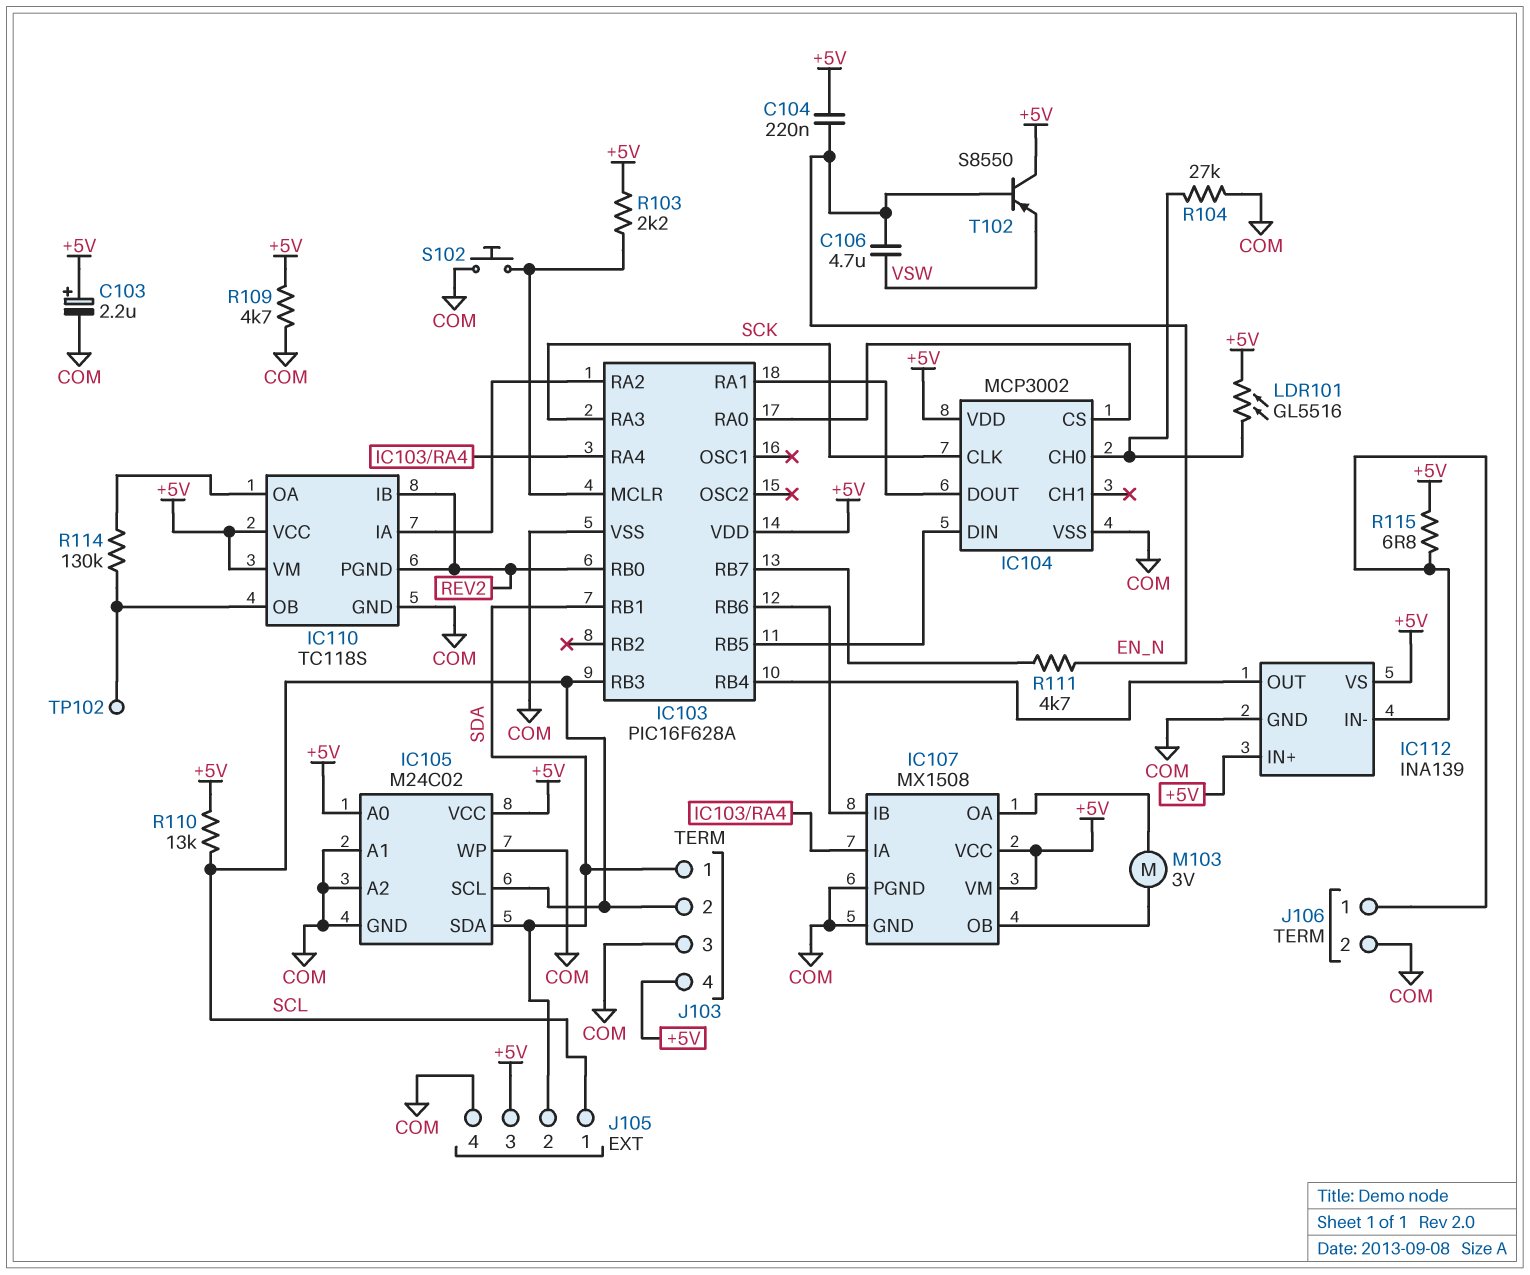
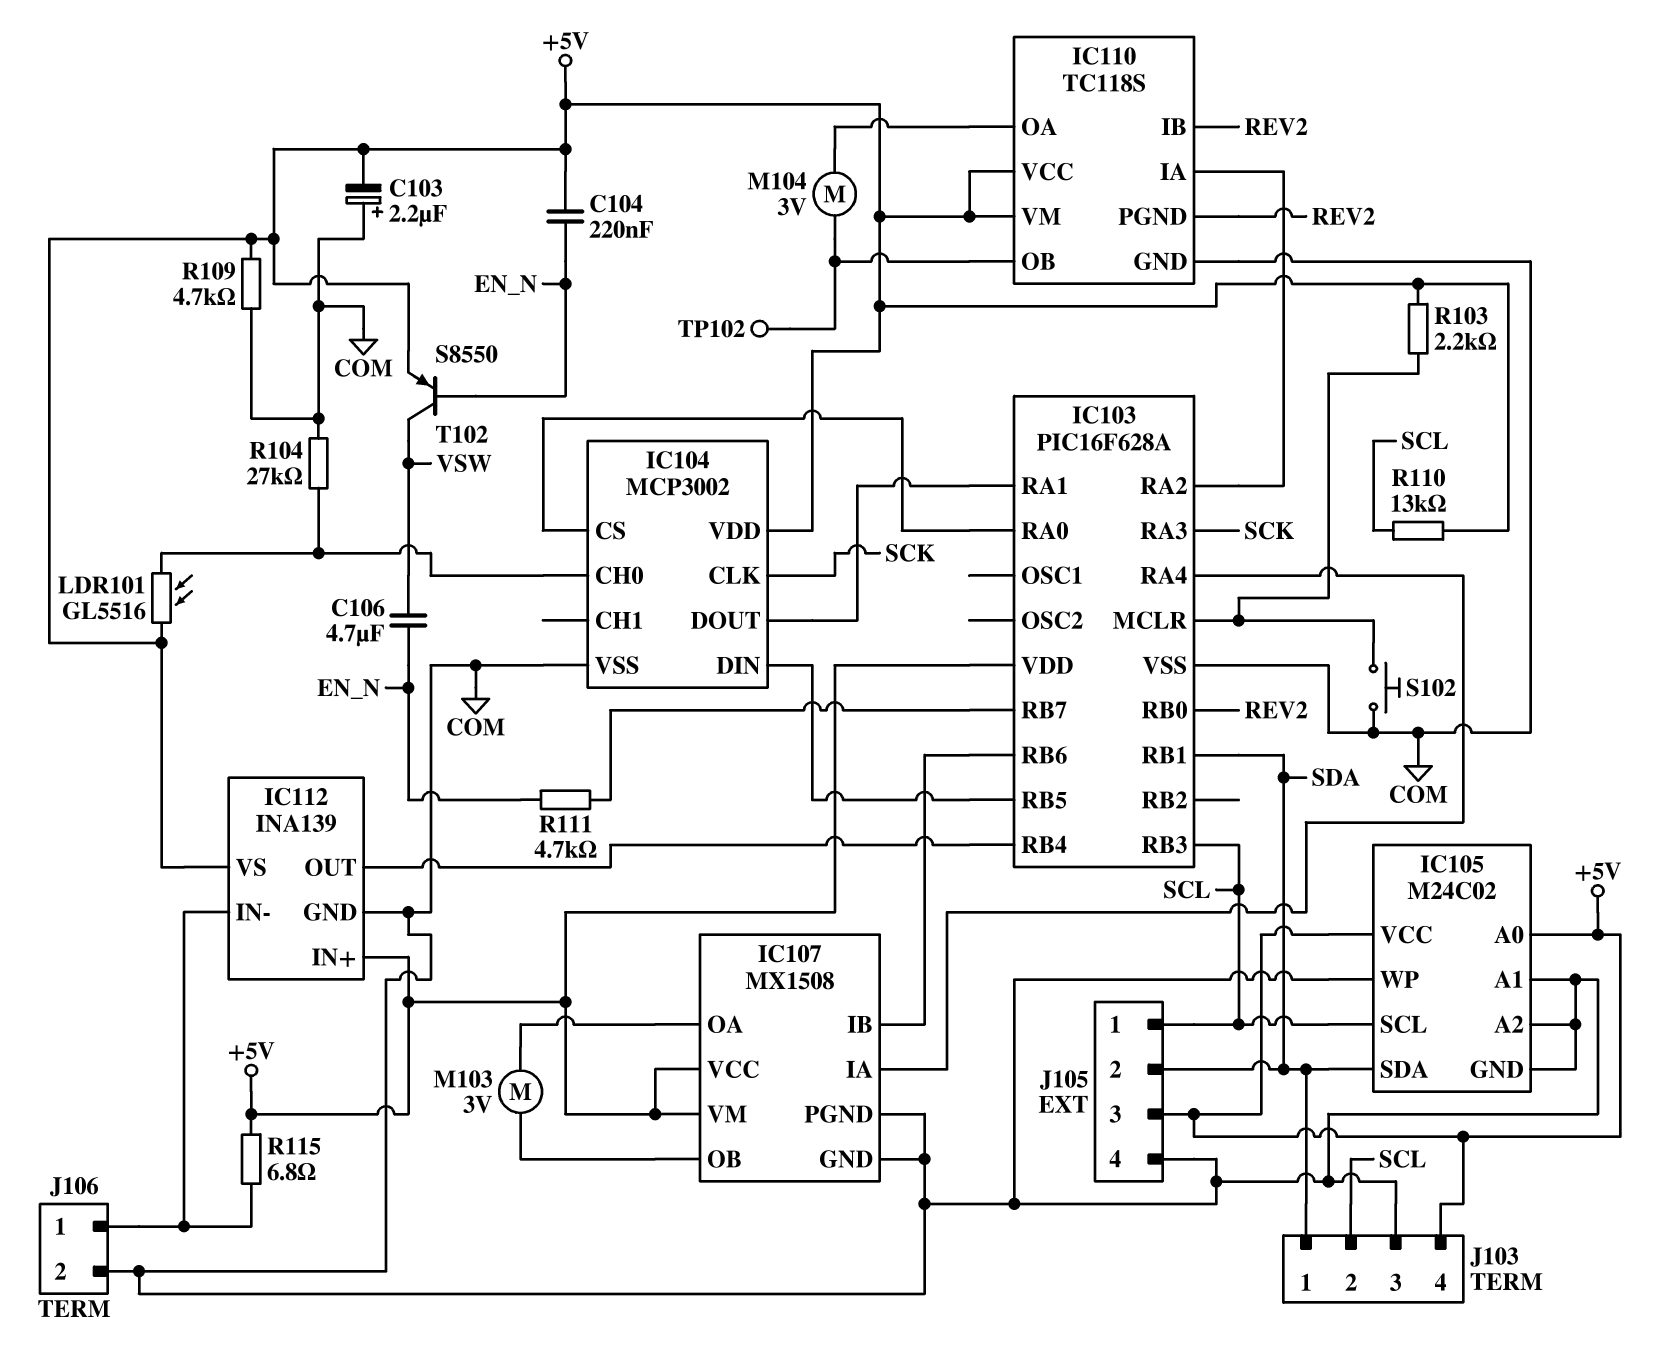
C103: 2.2uF (plus +5V, minus COM) -> 2.2uF (plus COM, minus +5V)
M104: none -> motor 3V (IC110/OA, IC110/OB)
R114: 130k (IC110/OA, IC110/OB) -> none
T102: PNP S8550 (B EN_N, C +5V, E VSW) -> PNP S8550 (B EN_N, C VSW, E +5V)

